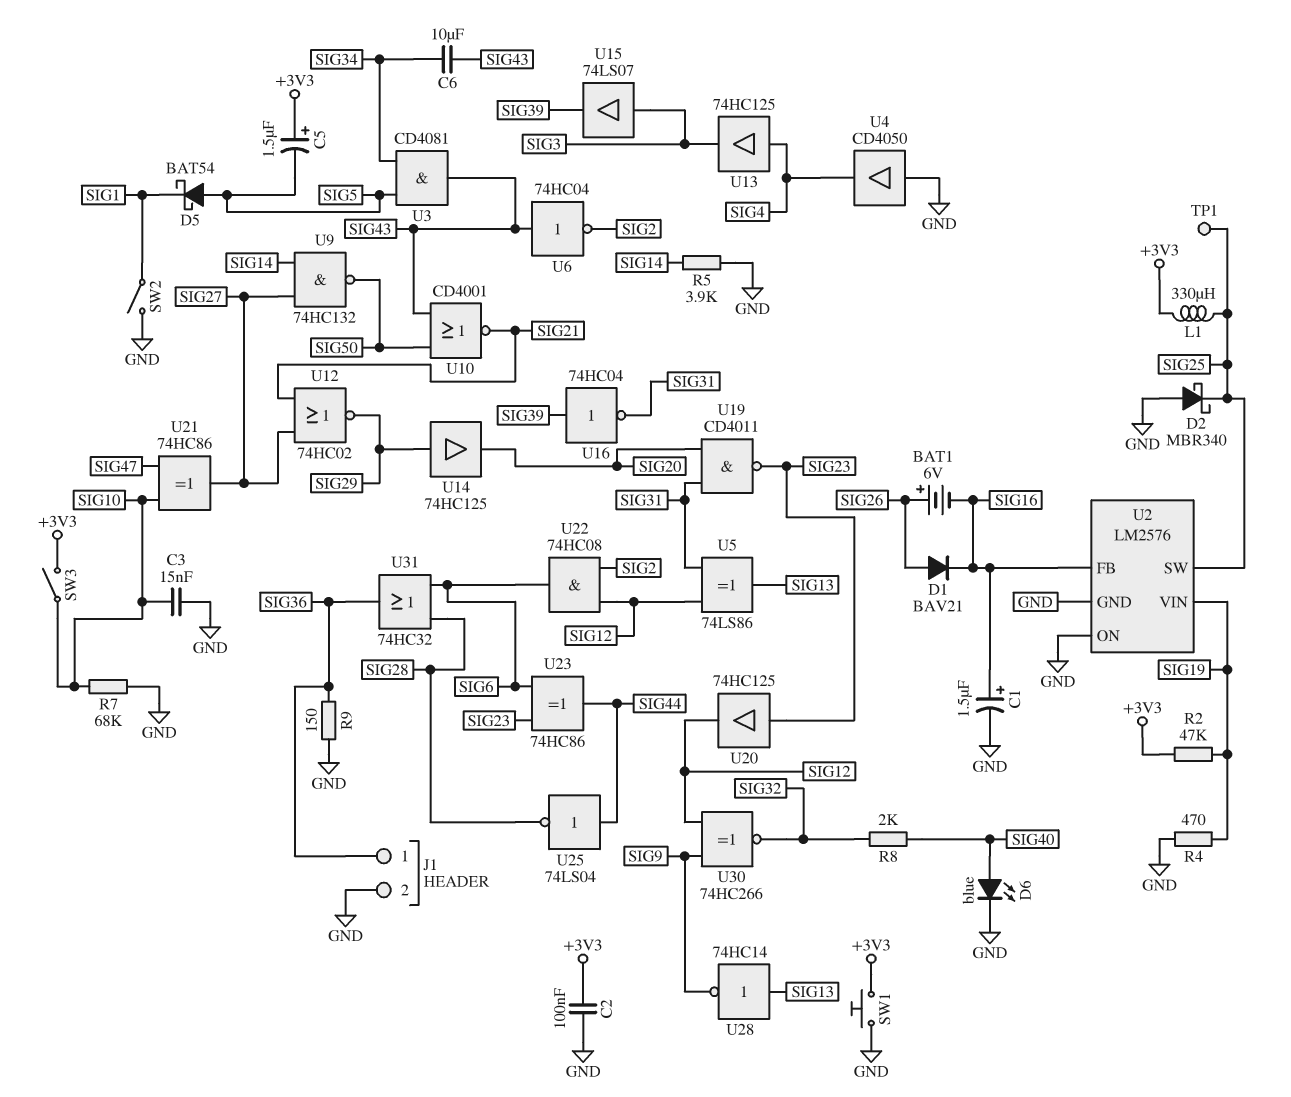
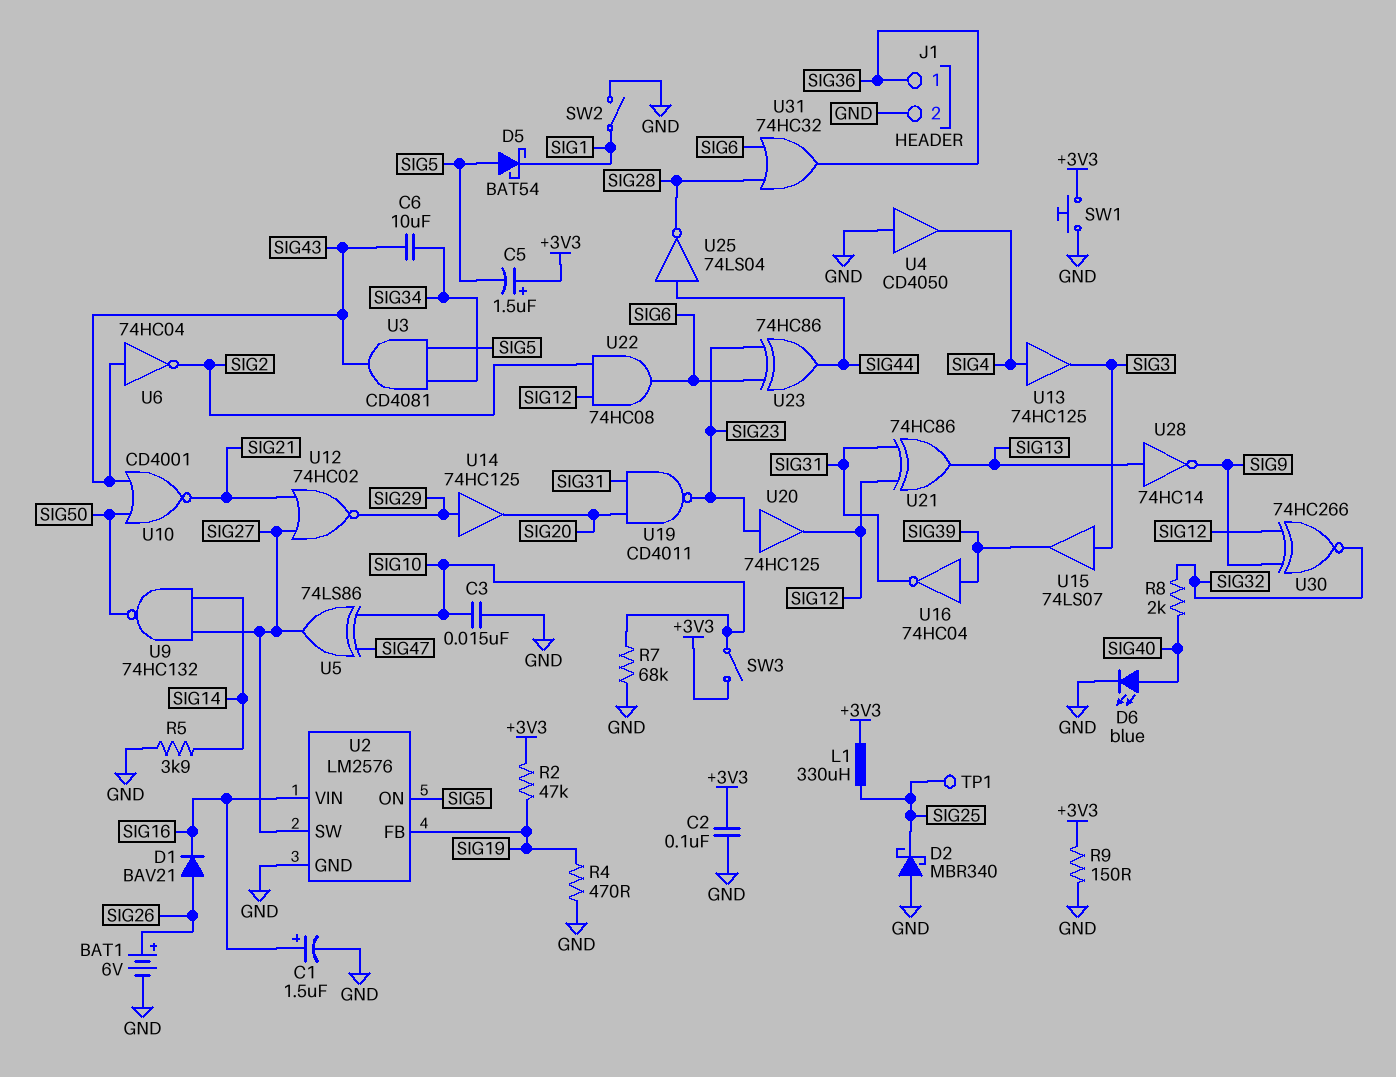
BAT1: 6V (plus SIG26, minus SIG16) -> 6V (plus SIG26, minus GND)
R9: 150 (GND, SIG36) -> 150 (+3V3, GND)
U2 pin FB: SIG16 -> SIG19
U2 pin ON: GND -> SIG5
U2 pin SW: SIG25 -> SIG27
U2 pin VIN: SIG19 -> SIG16
U5: XOR 74LS86 (in SIG12, in SIG31, out SIG13) -> XOR 74LS86 (in SIG10, in SIG47, out SIG27)
U21: XOR 74HC86 (in SIG10, in SIG47, out SIG27) -> XOR 74HC86 (in SIG12, in SIG31, out SIG13)

